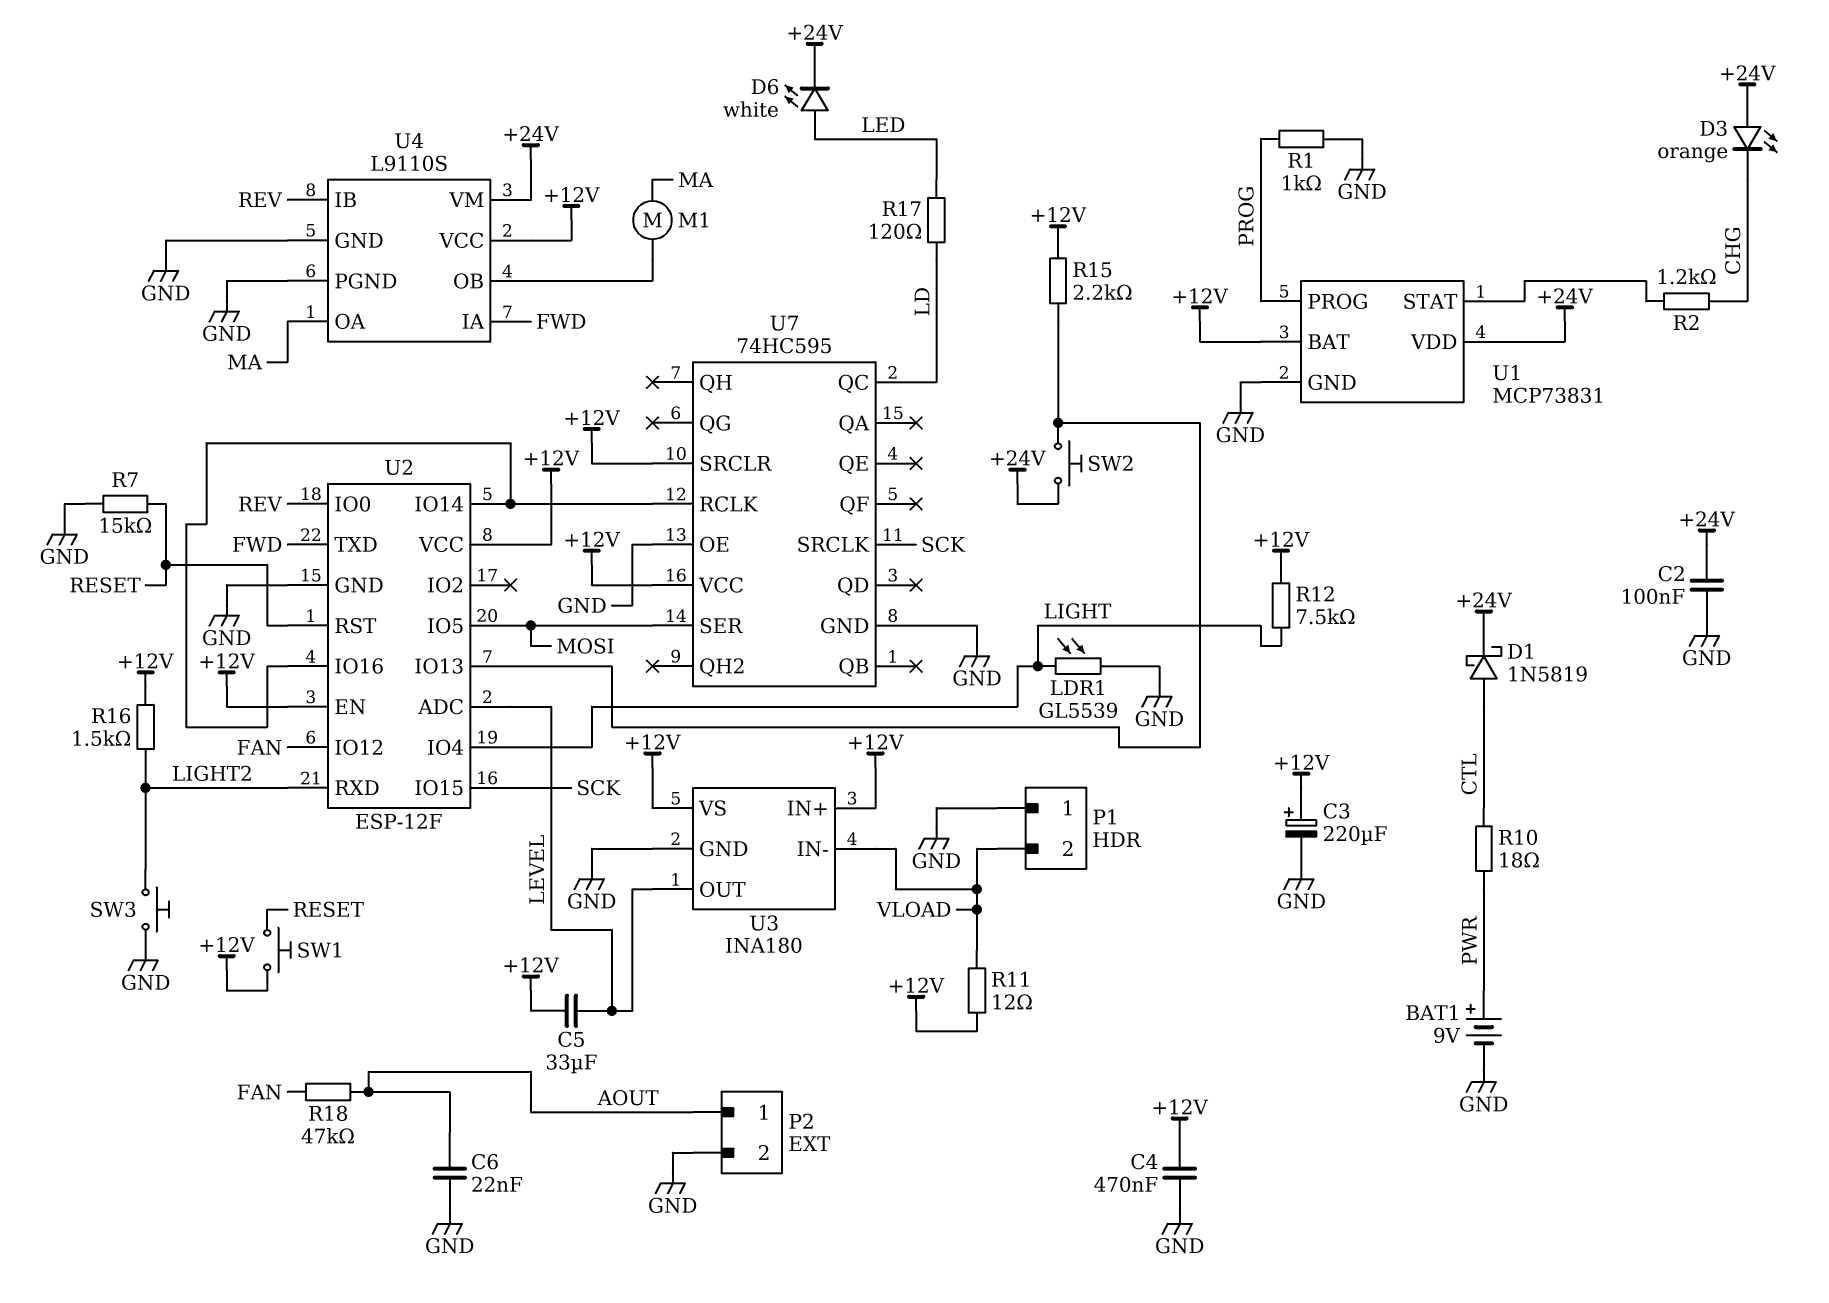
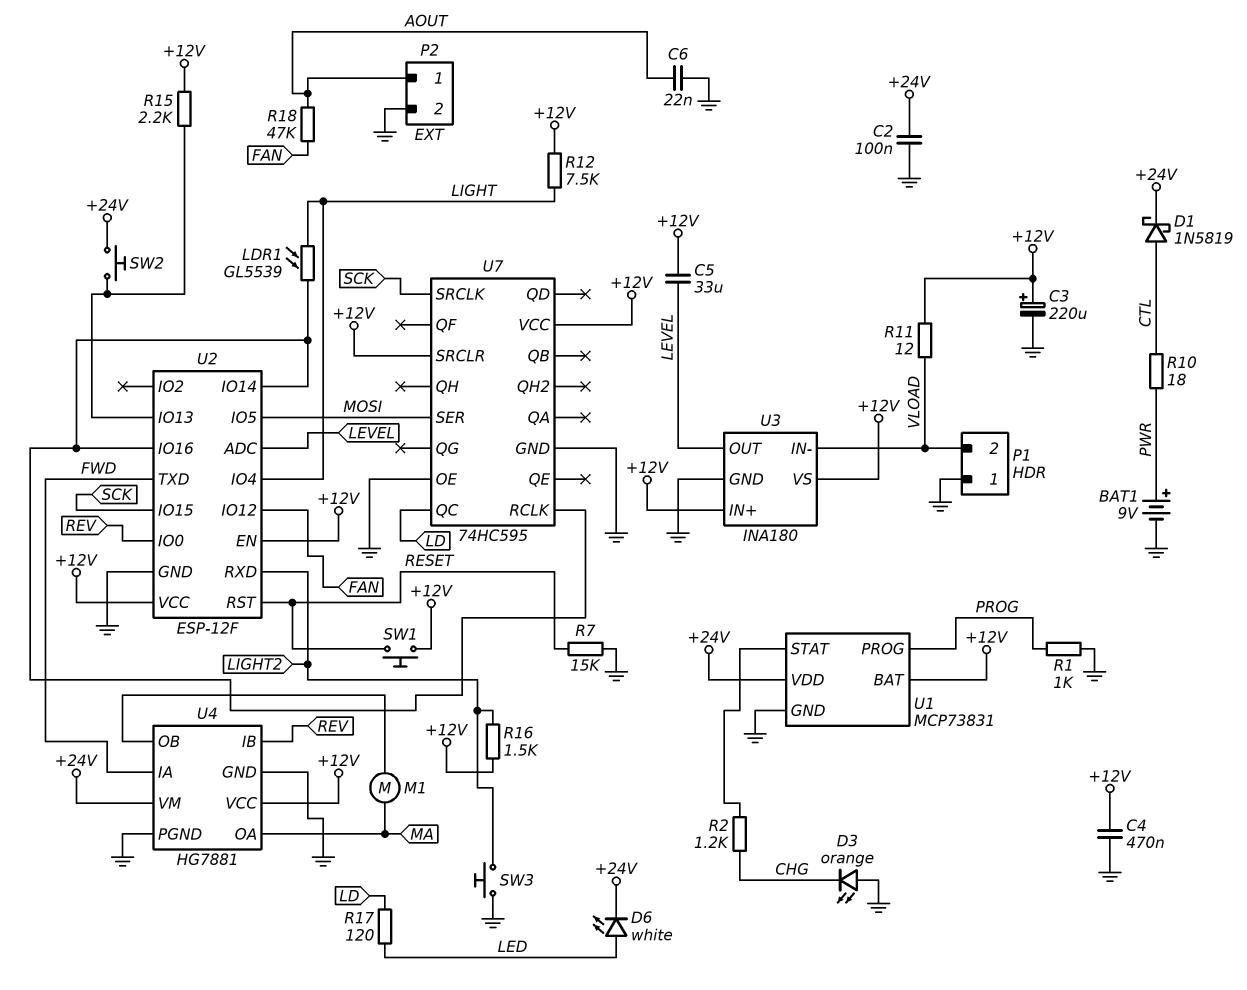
D3: LED orange (A +24V, K CHG) -> LED orange (A GND, K CHG)
LDR1: GL5539 (GND, LIGHT) -> GL5539 (LIGHT, U2/IO14)
U4: L9110S -> HG7881

